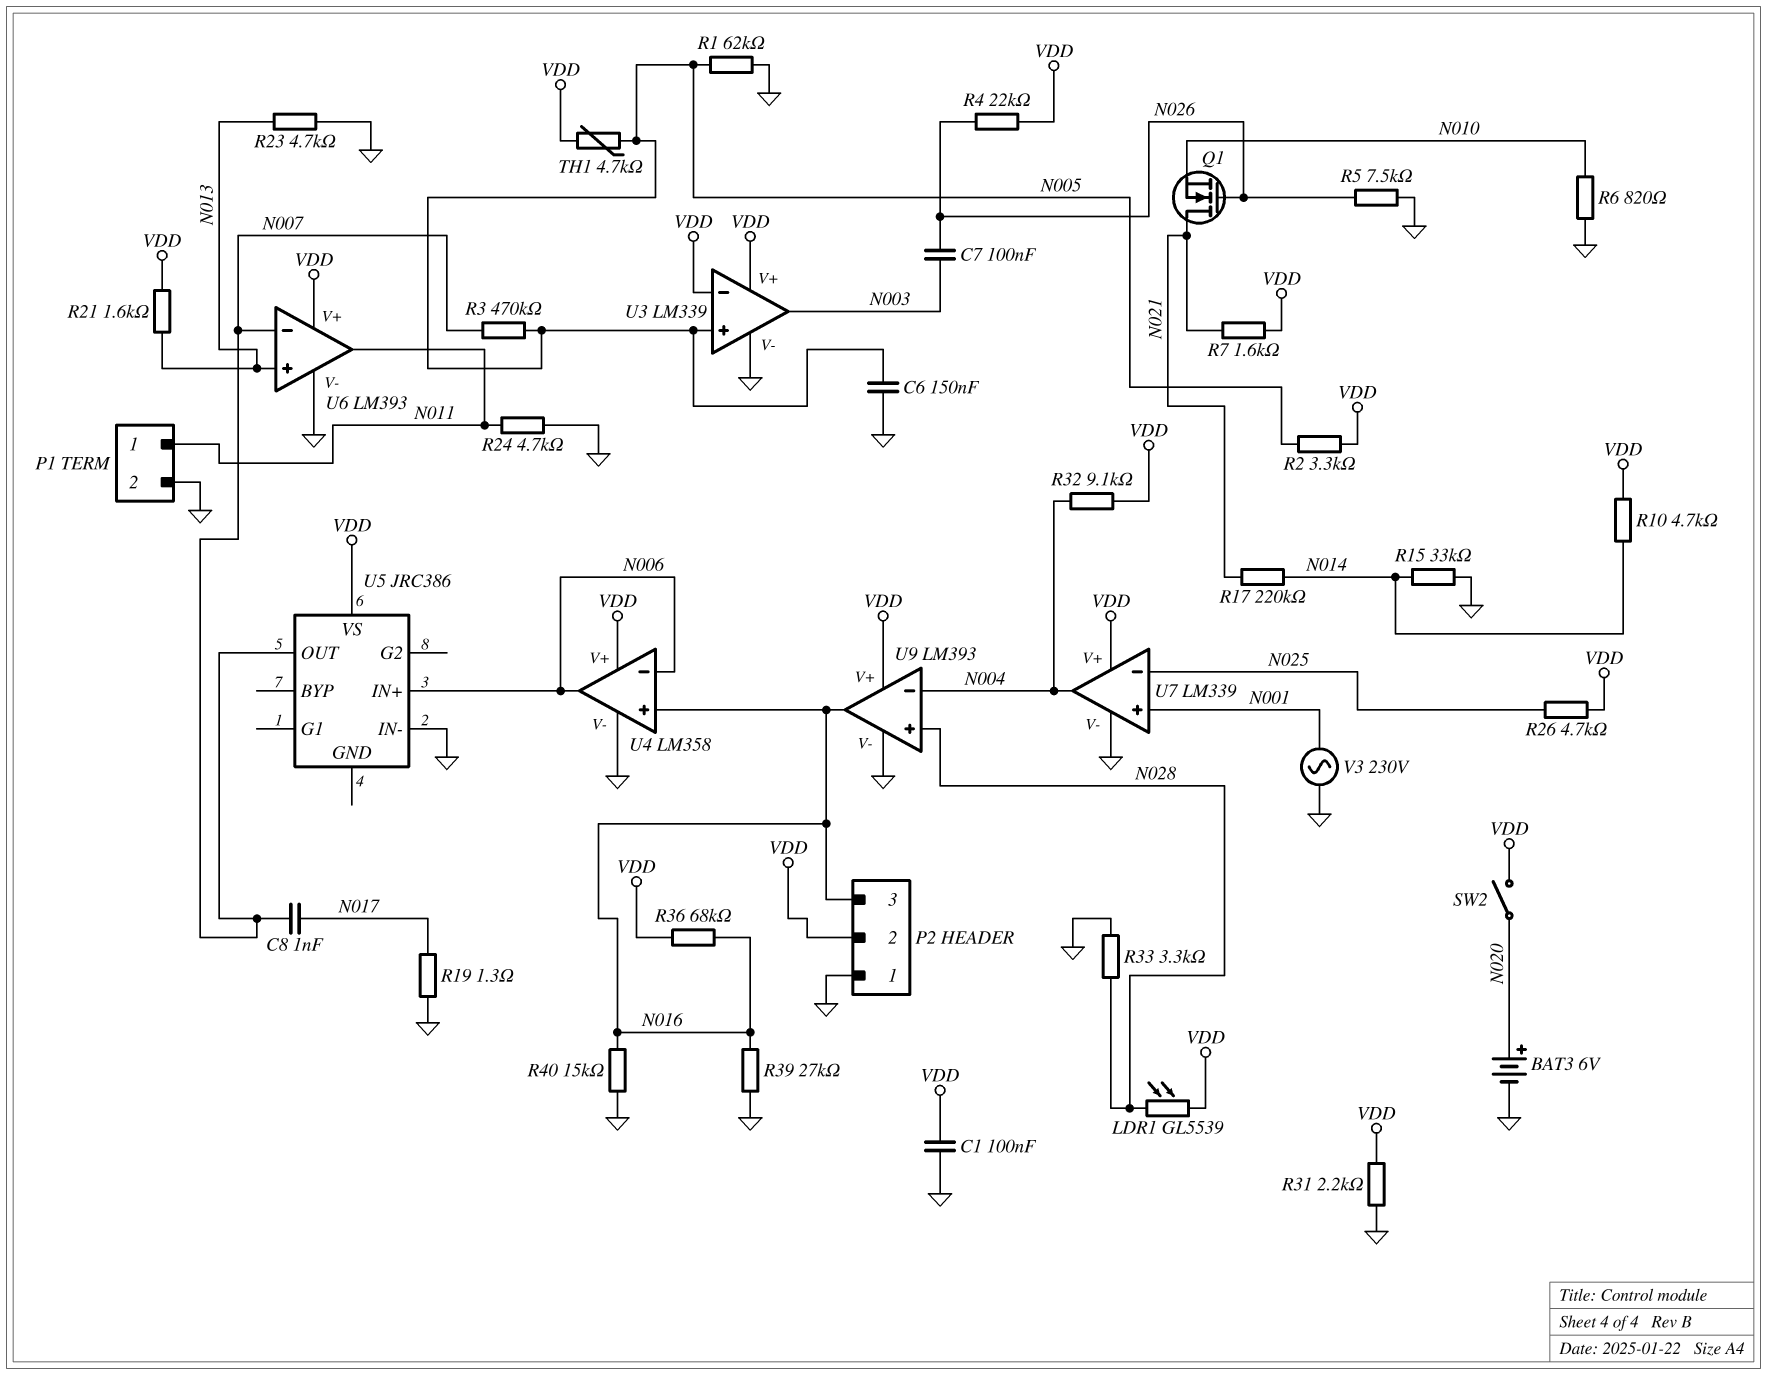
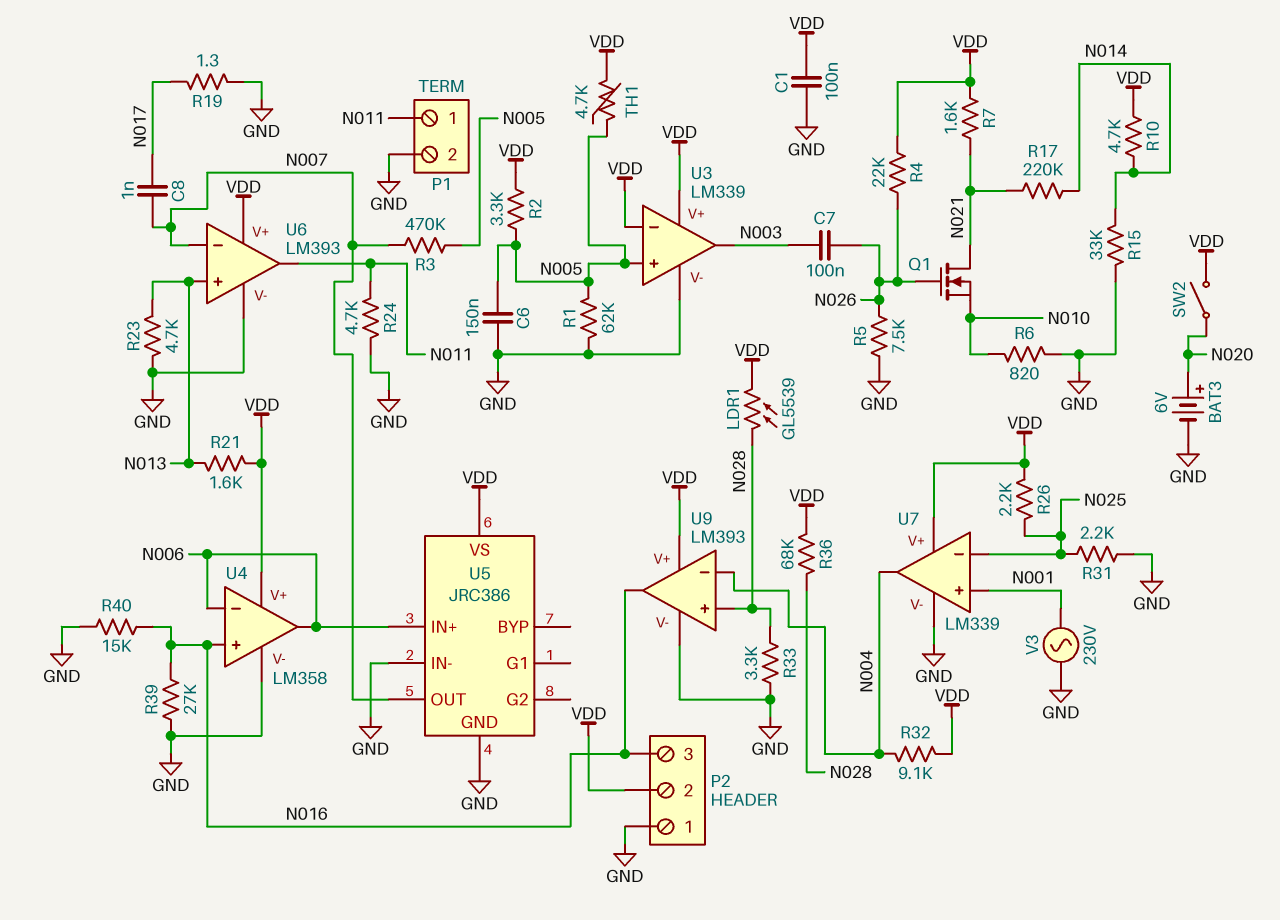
R26: 4.7k (N025, VDD) -> 2.2k (N025, VDD)
R31: 2.2k (GND, VDD) -> 2.2k (GND, N025)
R36: 68k (N016, VDD) -> 68k (N028, VDD)
U5 pin GND: none -> GND

